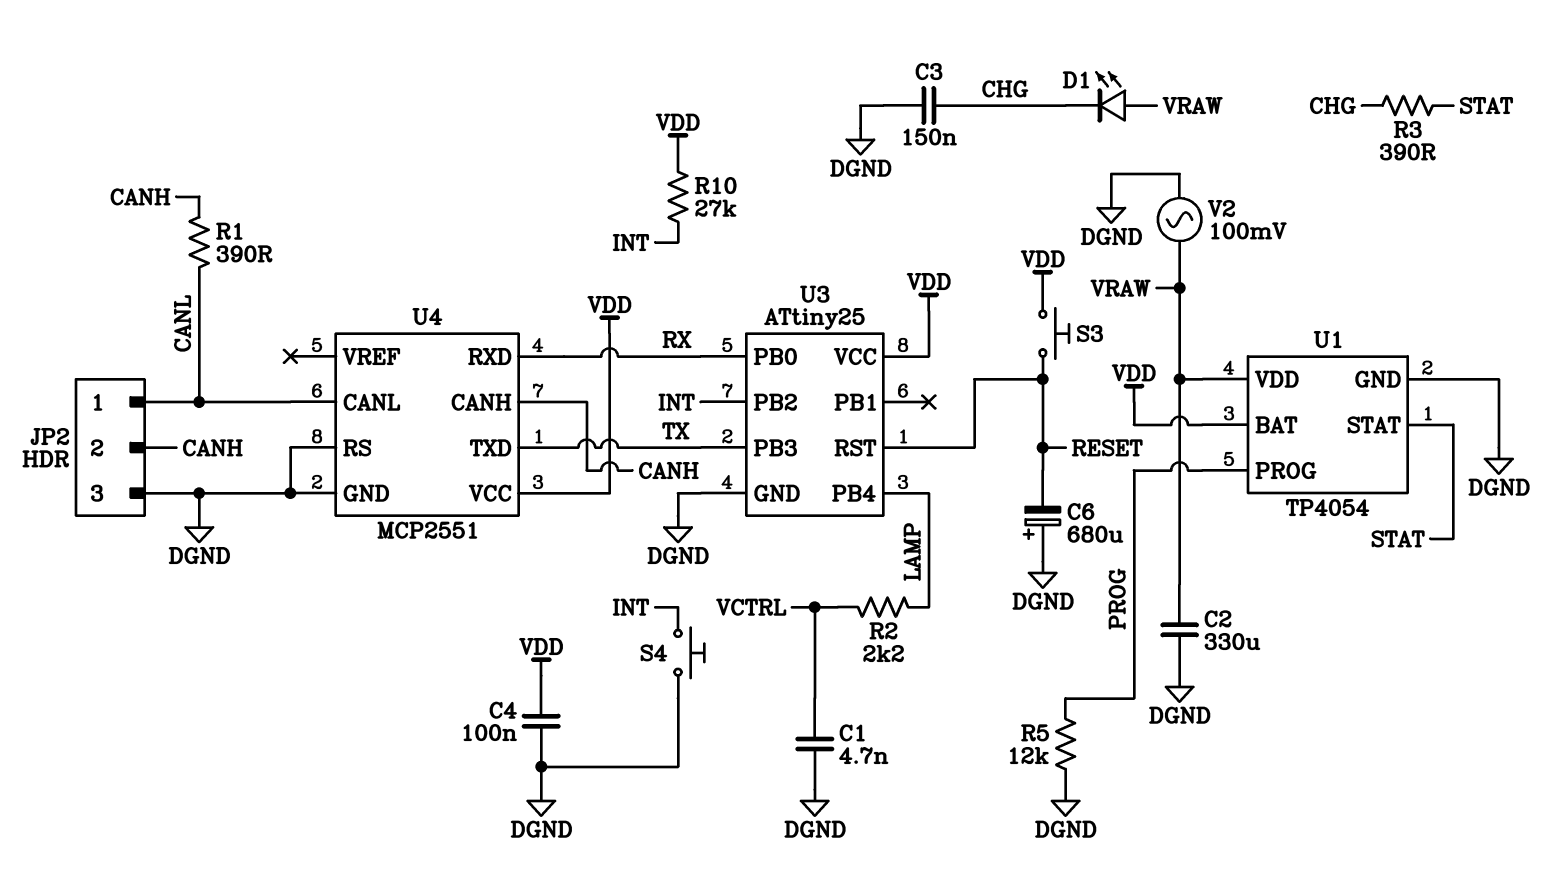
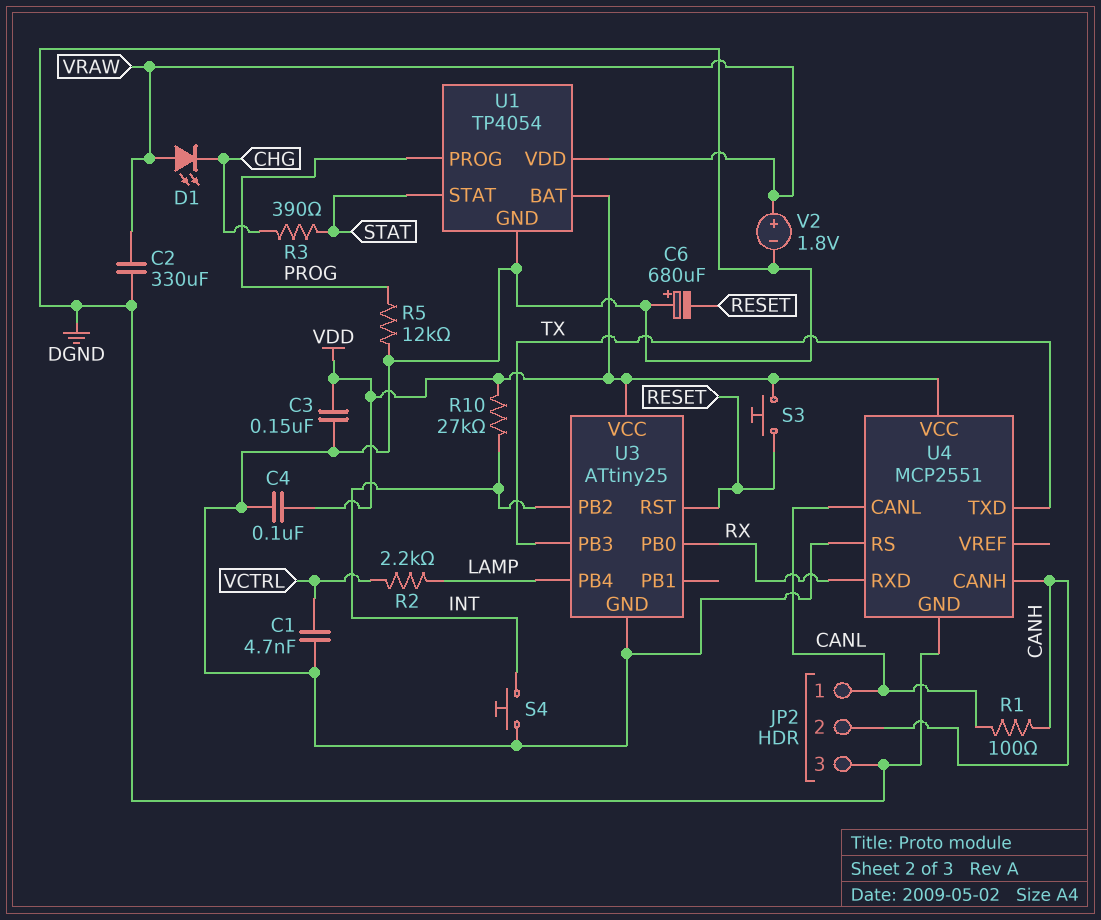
C3: 150nF (CHG, DGND) -> 150nF (DGND, VDD)
R1: 390 (CANH, CANL) -> 100 (CANH, CANL)
V2: AC 100mV (DGND, VRAW) -> 1.8V (plus VRAW, minus DGND)

